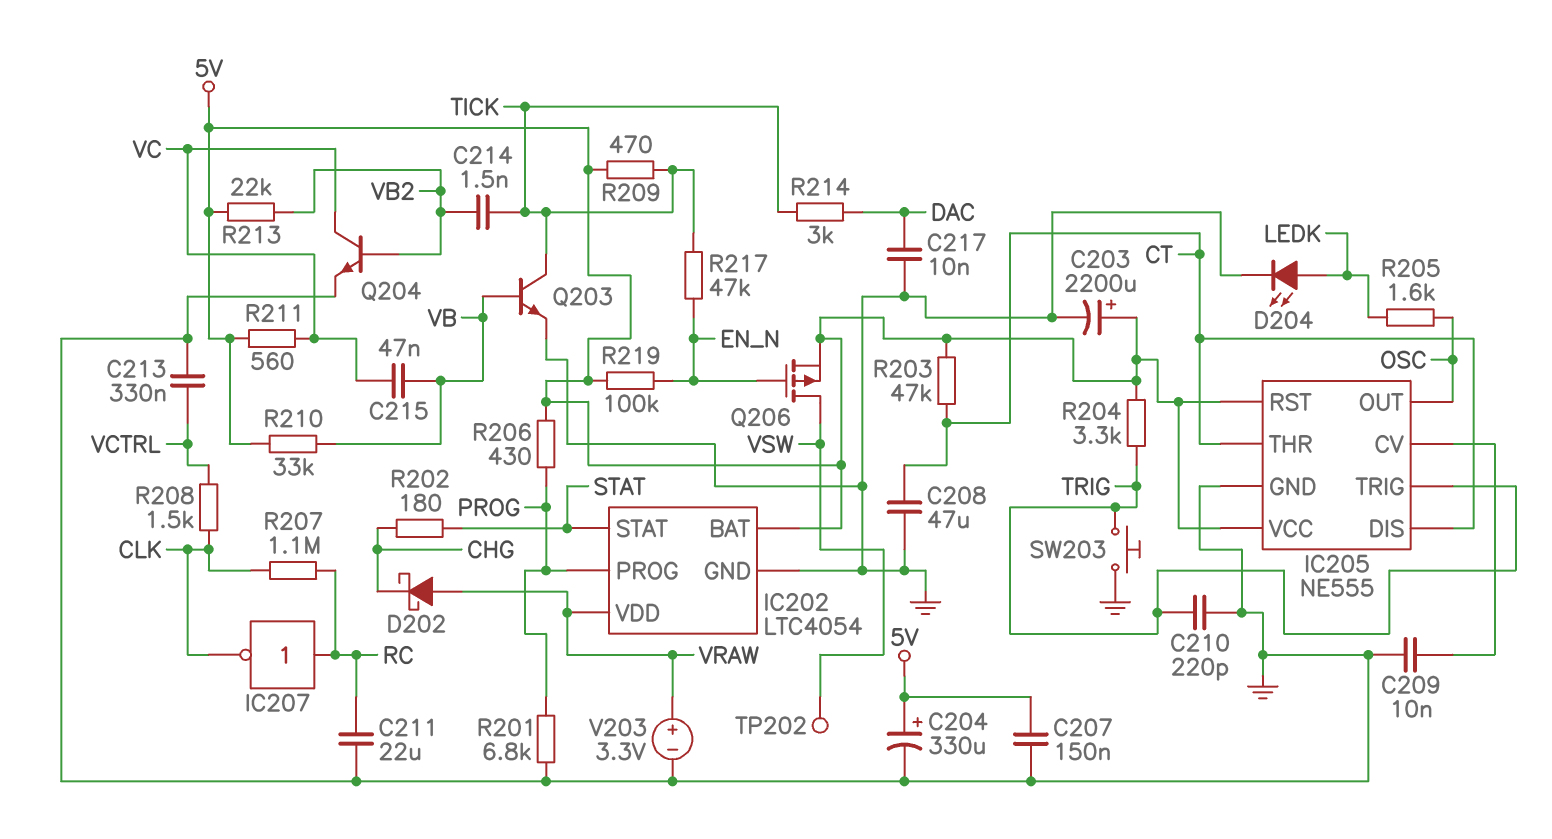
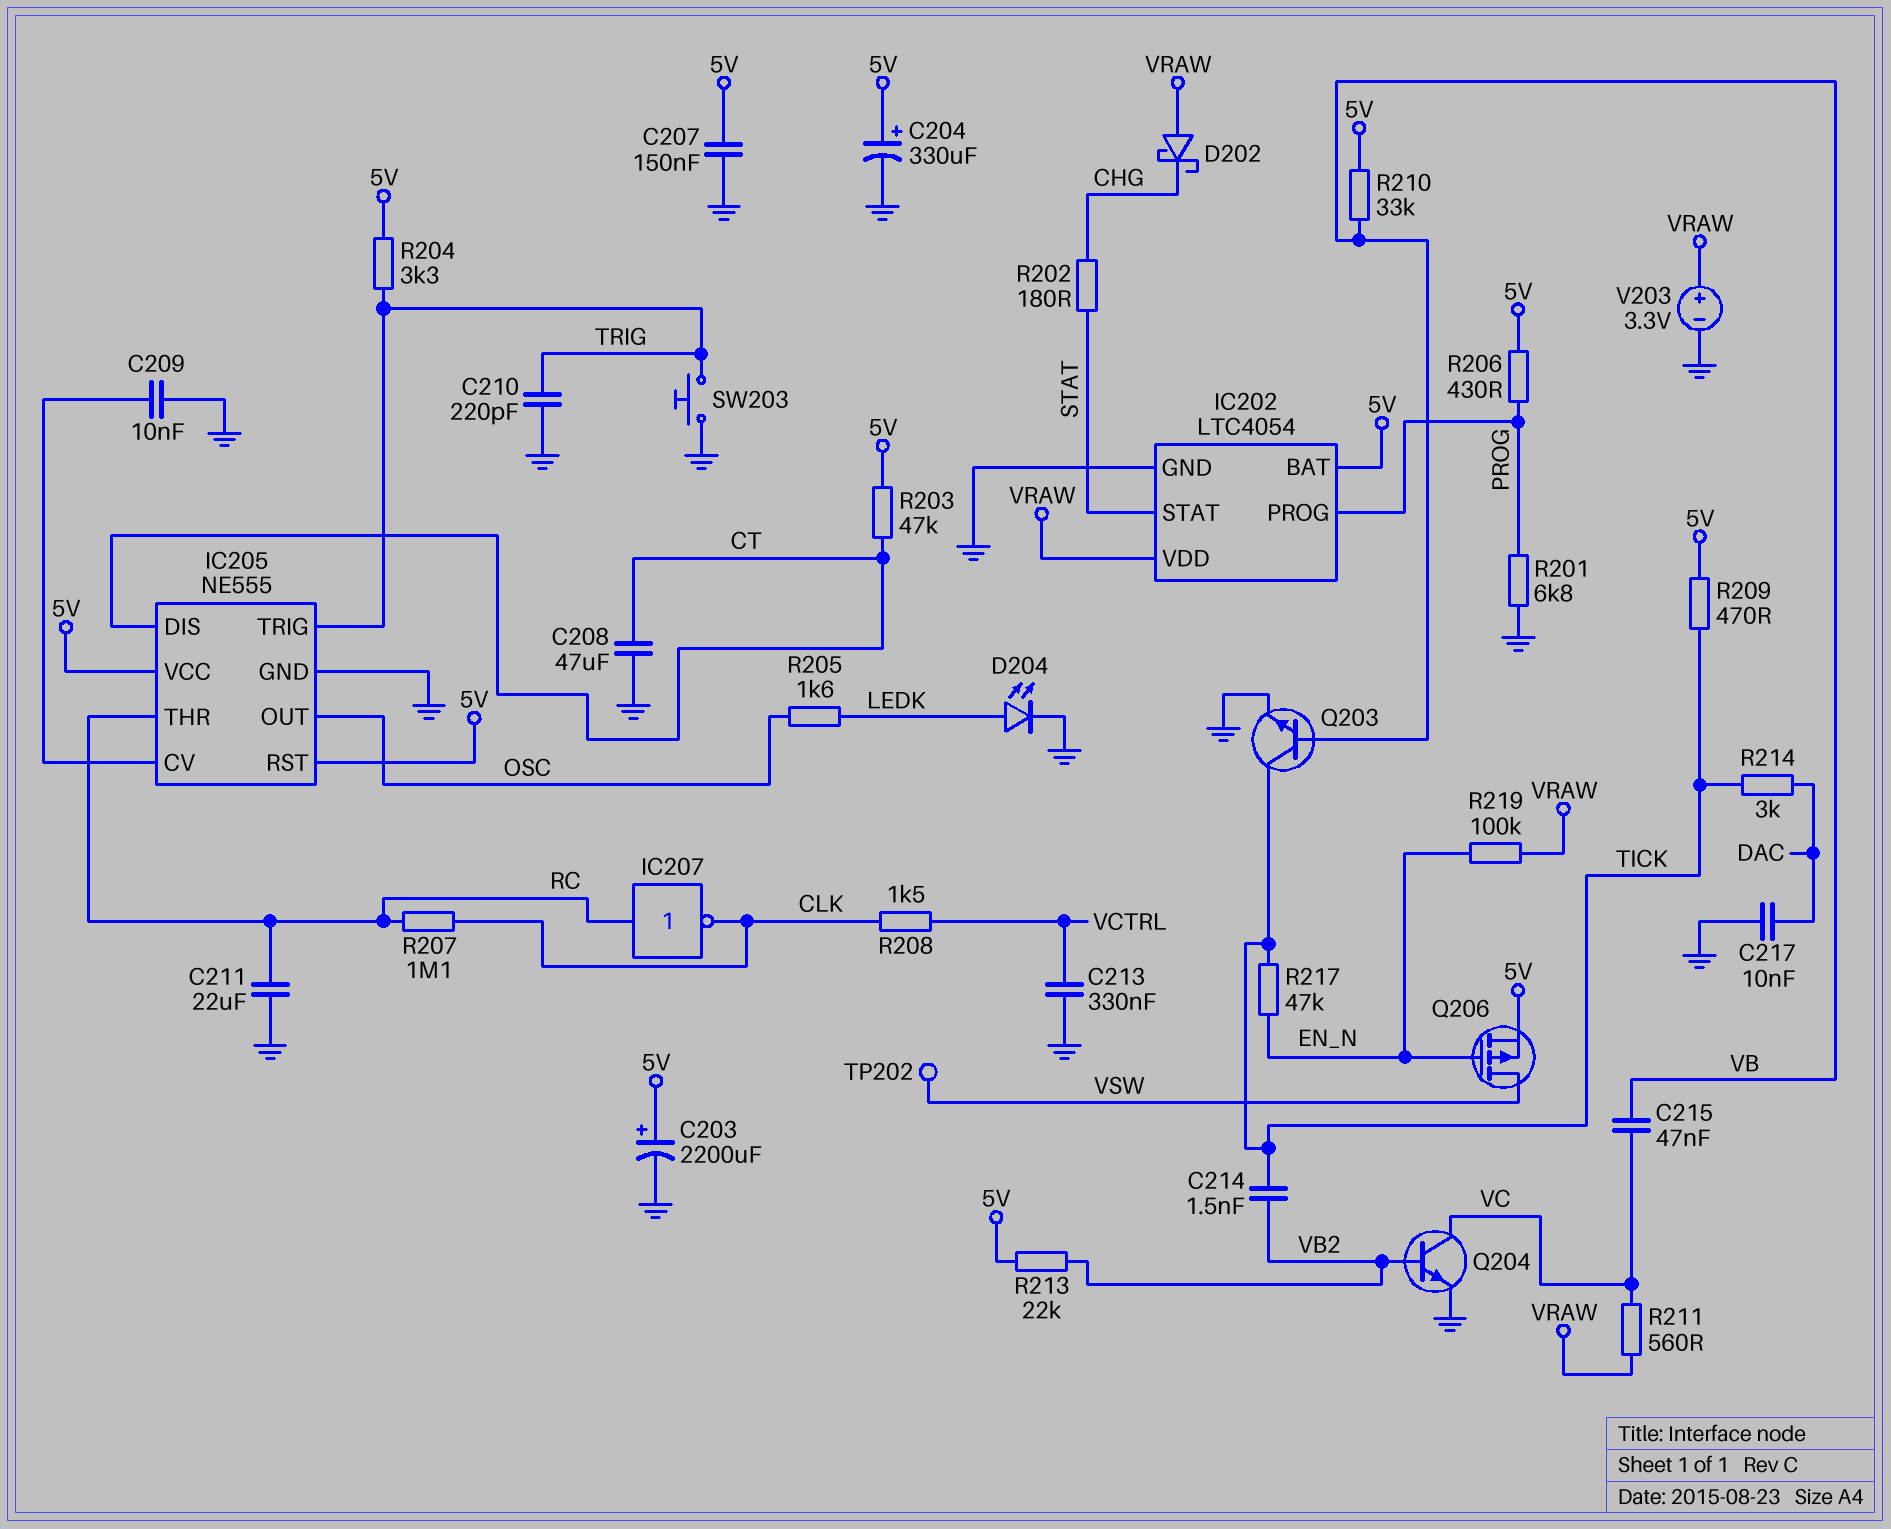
IC205 pin THR: CT -> RC
R211: 560 (5V, VC) -> 560 (VC, VRAW)
R219: 100k (5V, EN_N) -> 100k (EN_N, VRAW)

